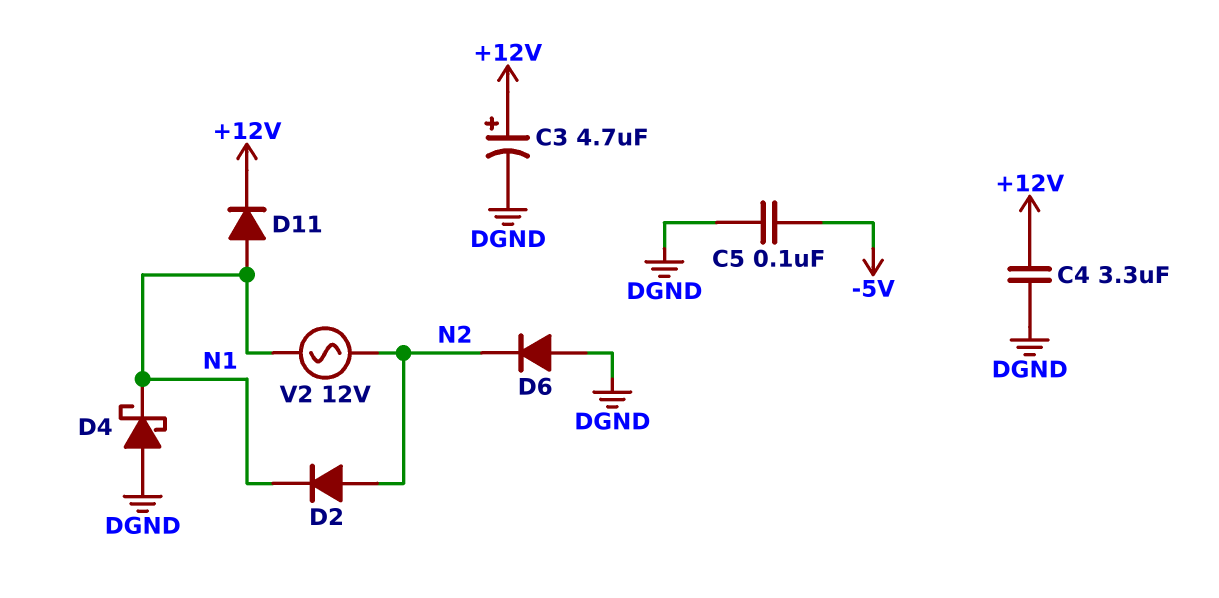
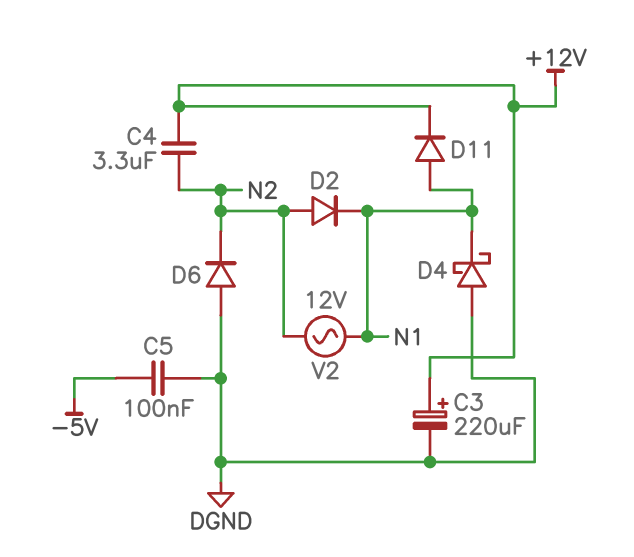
C3: 4.7uF (plus +12V, minus DGND) -> 220uF (plus +12V, minus DGND)
C4: 3.3uF (+12V, DGND) -> 3.3uF (+12V, N2)

